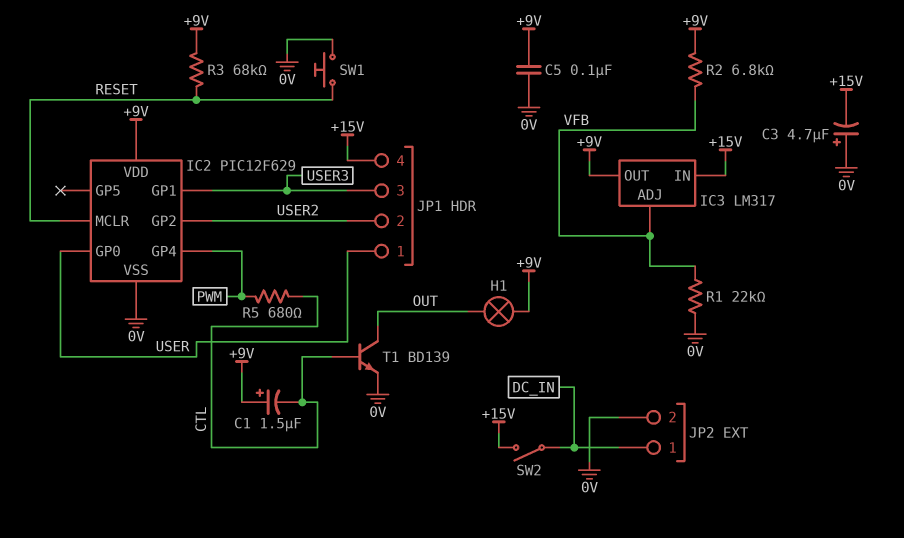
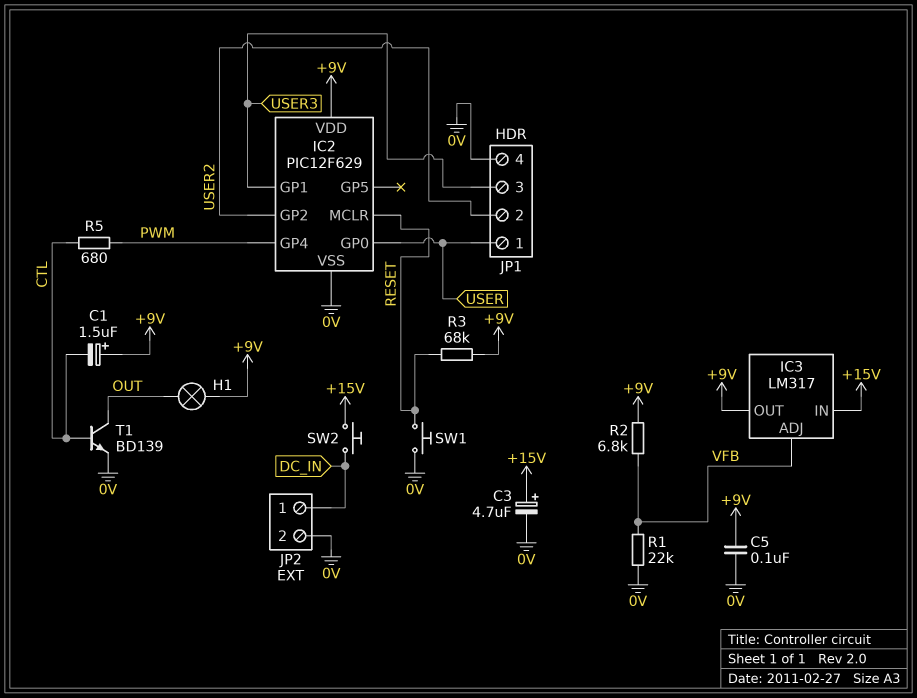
C3: 4.7uF (plus 0V, minus +15V) -> 4.7uF (plus +15V, minus 0V)
JP1 pin 4: +15V -> 0V
SW2: switch (+15V, DC_IN) -> button (+15V, DC_IN)

